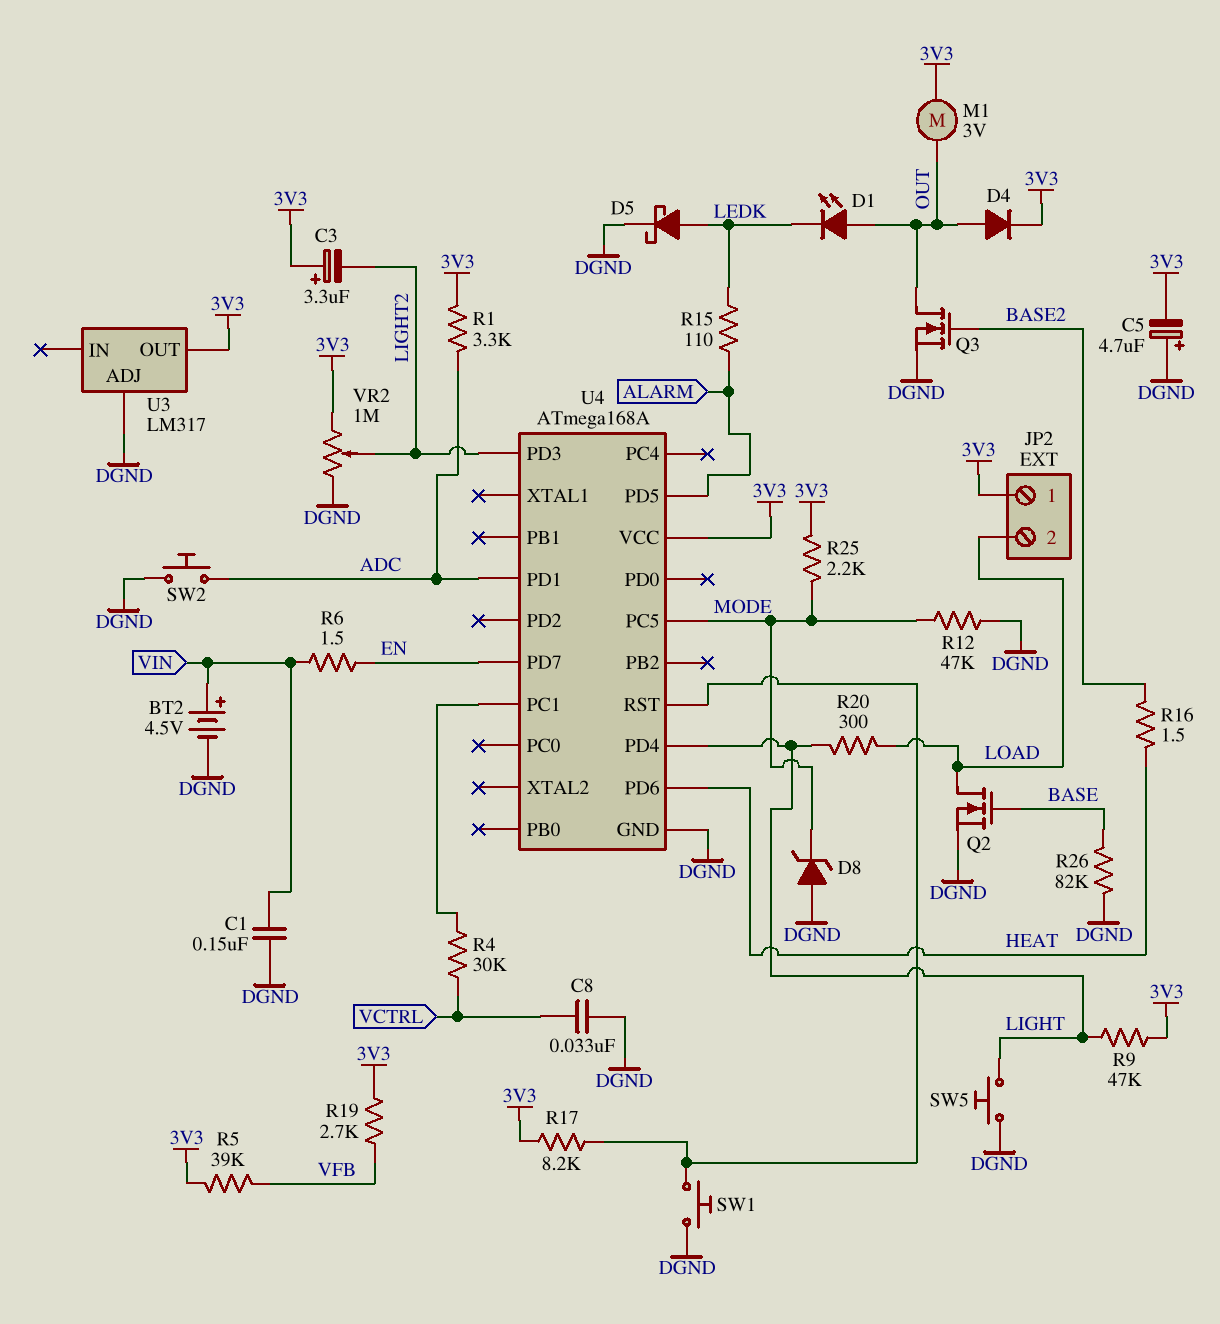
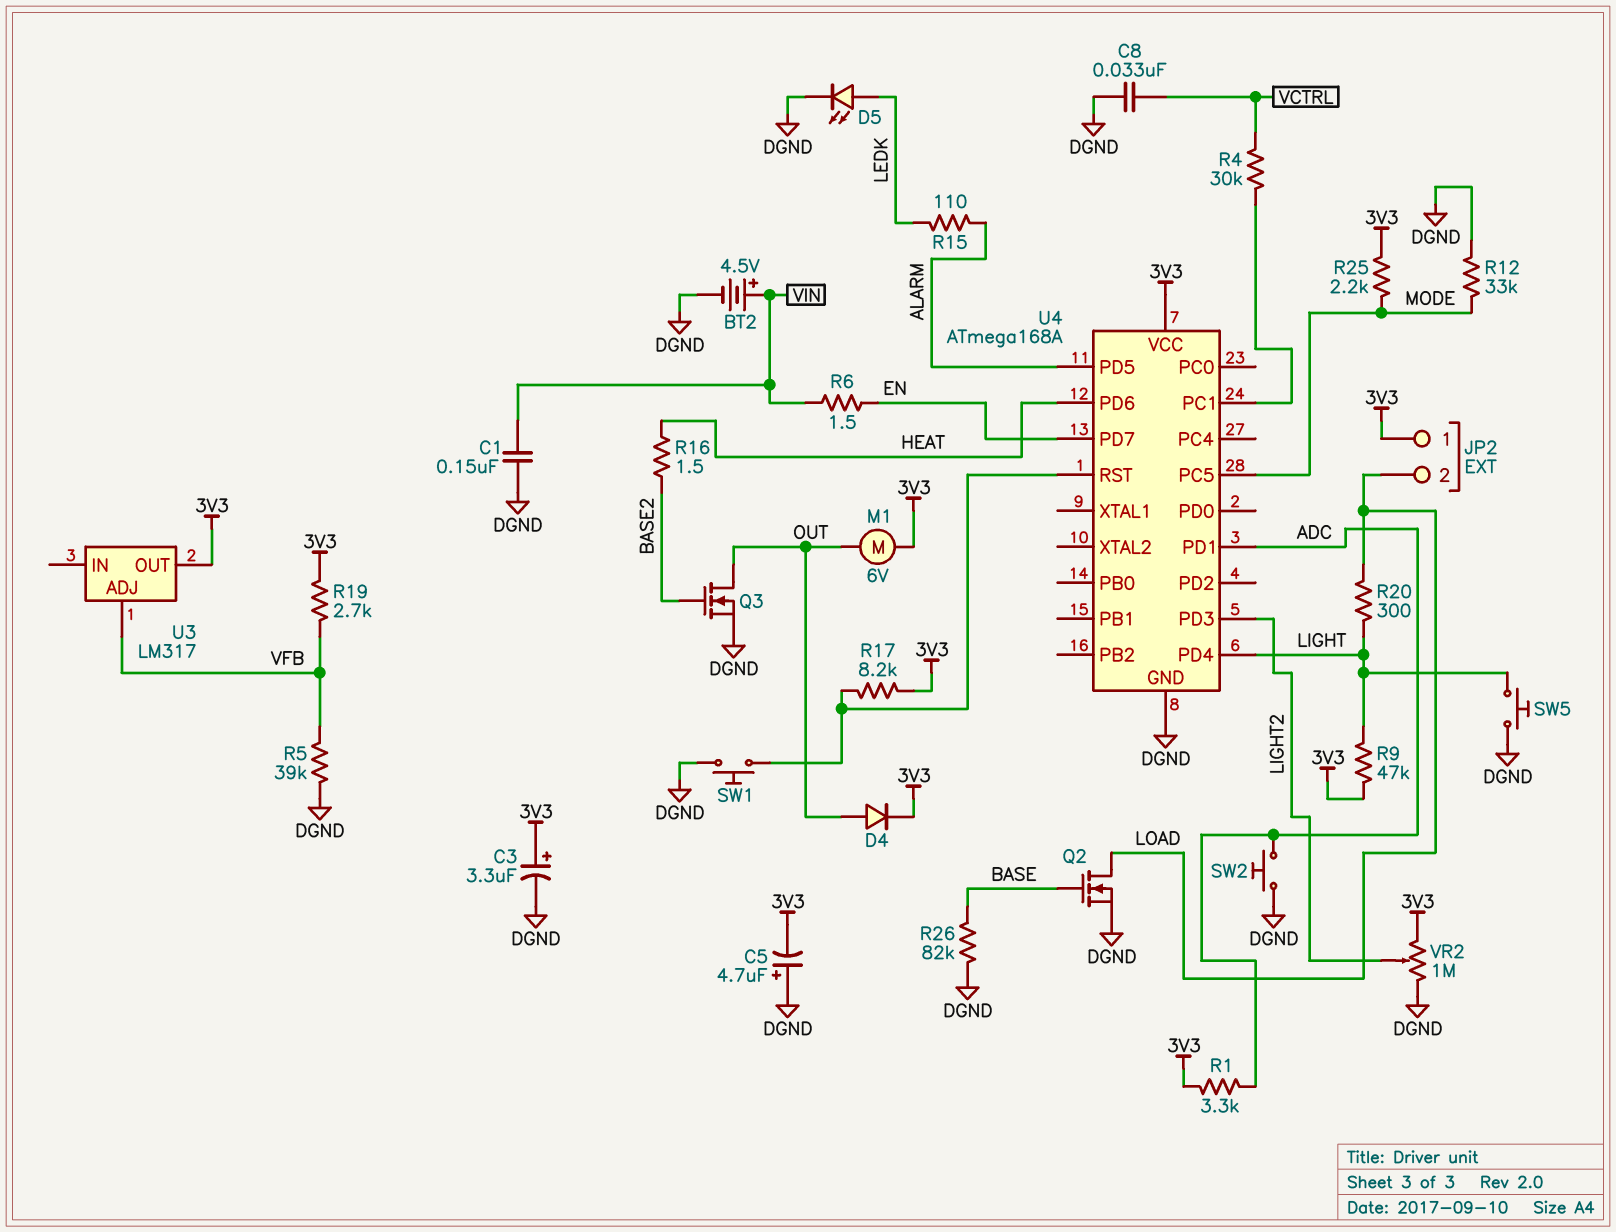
C3: 3.3uF (plus 3V3, minus LIGHT2) -> 3.3uF (plus 3V3, minus DGND)
D1: LED (A OUT, K LEDK) -> none
D5: schottky (A LEDK, K DGND) -> LED (A LEDK, K DGND)
D8: zener (A DGND, K MODE) -> none
M1: motor 3V (3V3, OUT) -> motor 6V (3V3, OUT)
R5: 39k (3V3, VFB) -> 39k (DGND, VFB)
R12: 47k (DGND, MODE) -> 33k (DGND, MODE)
U3 pin ADJ: DGND -> VFB

